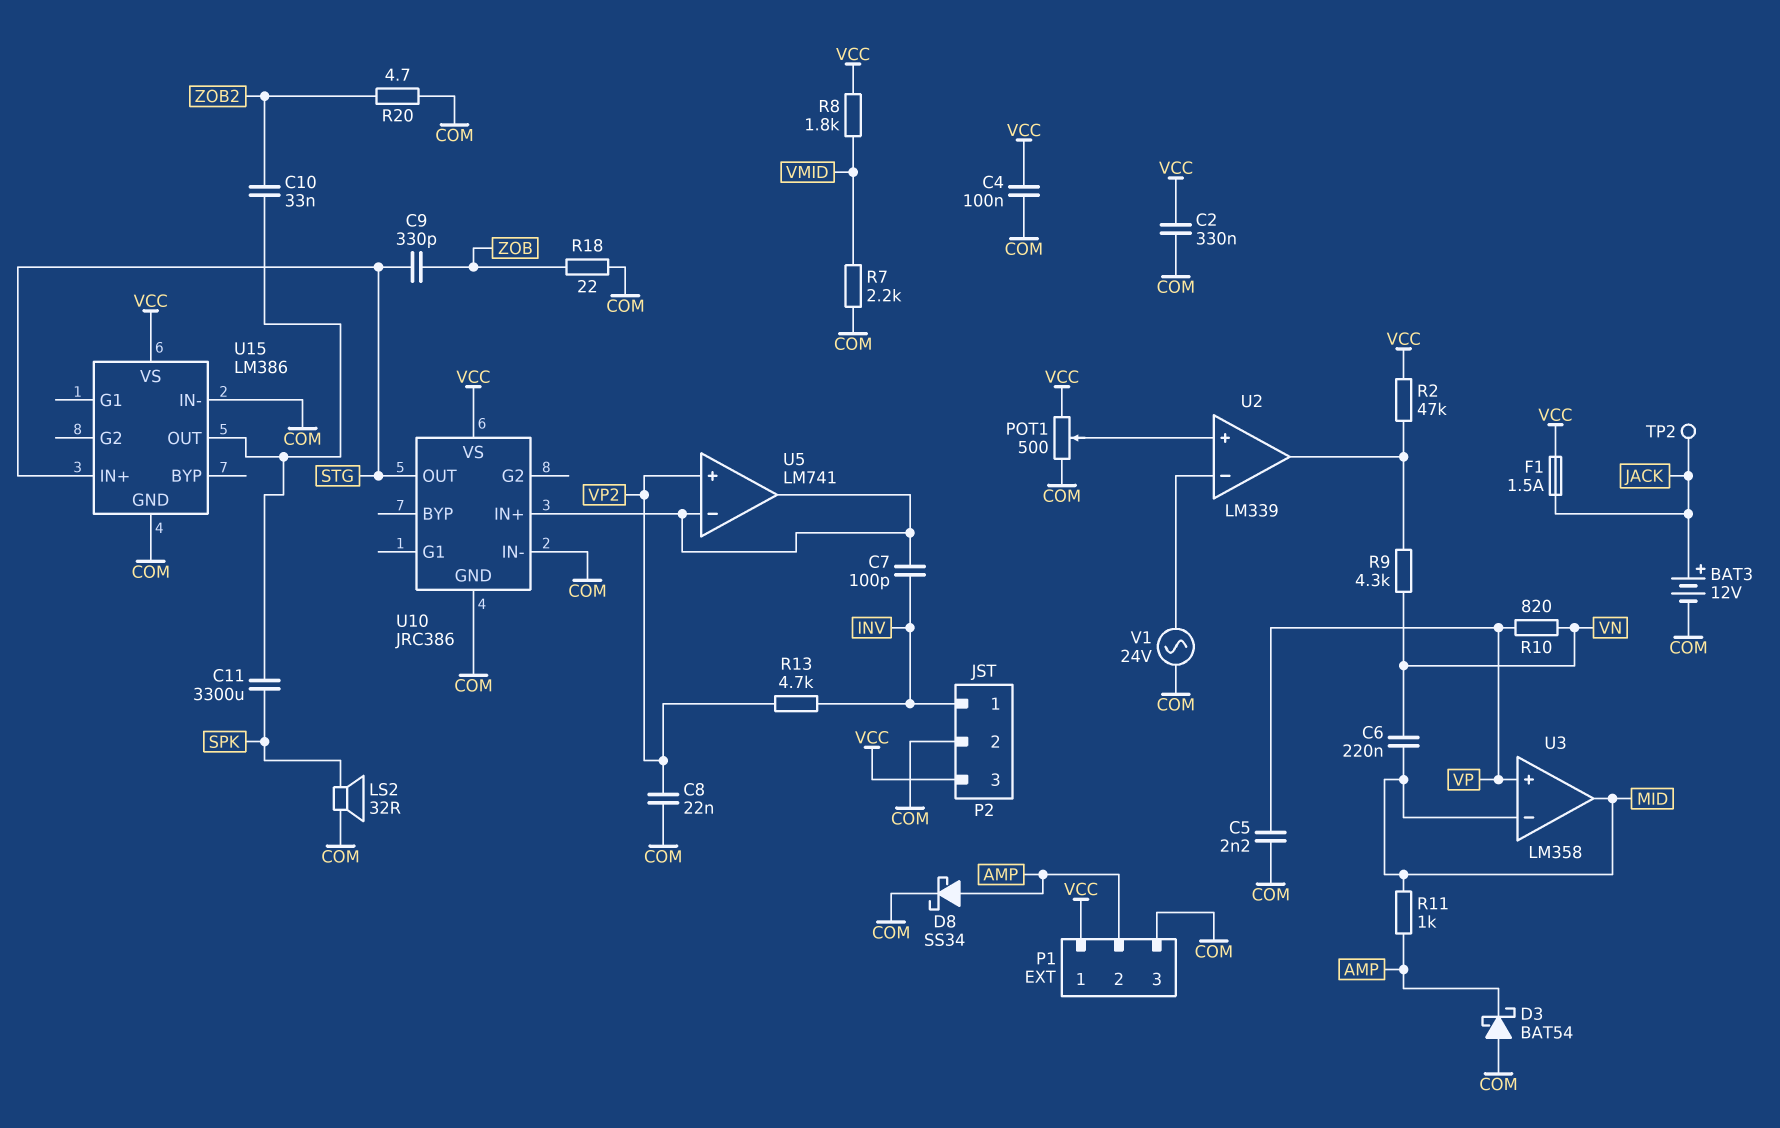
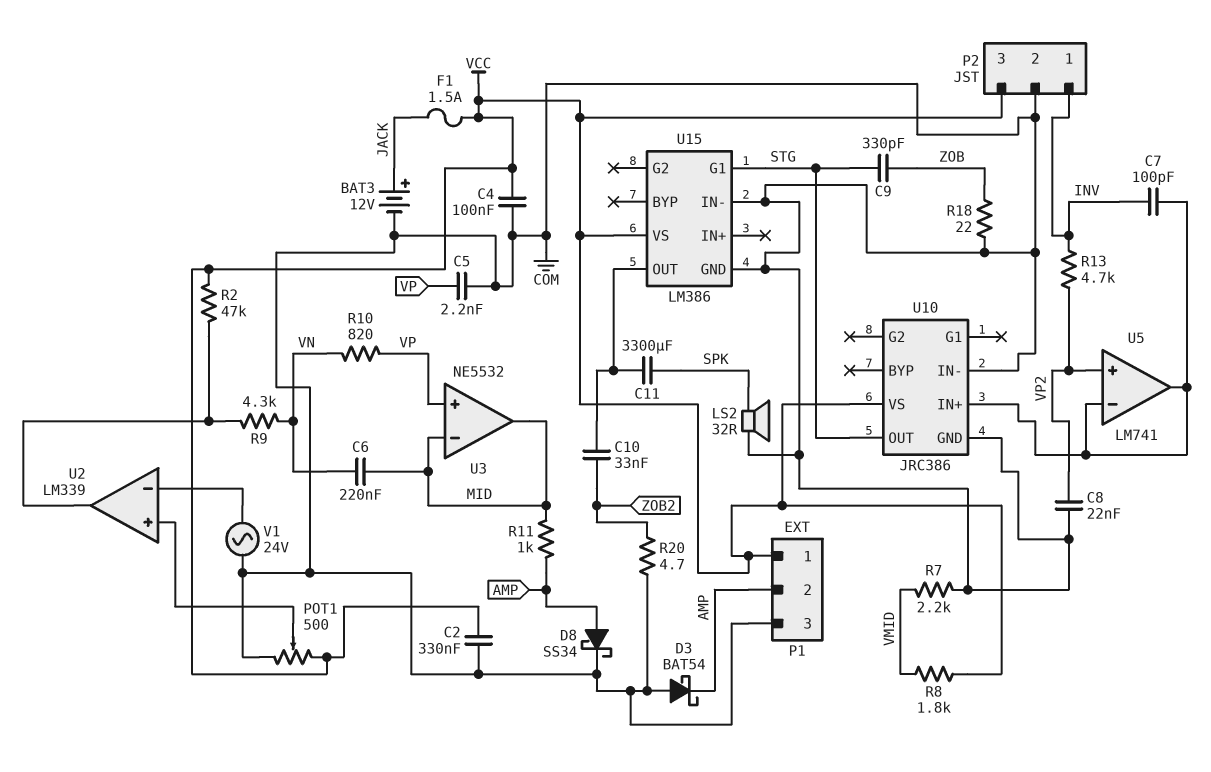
TP2: test point (JACK) -> none
U3: LM358 -> NE5532
U15 pin G1: none -> STG
U15 pin IN+: STG -> none

